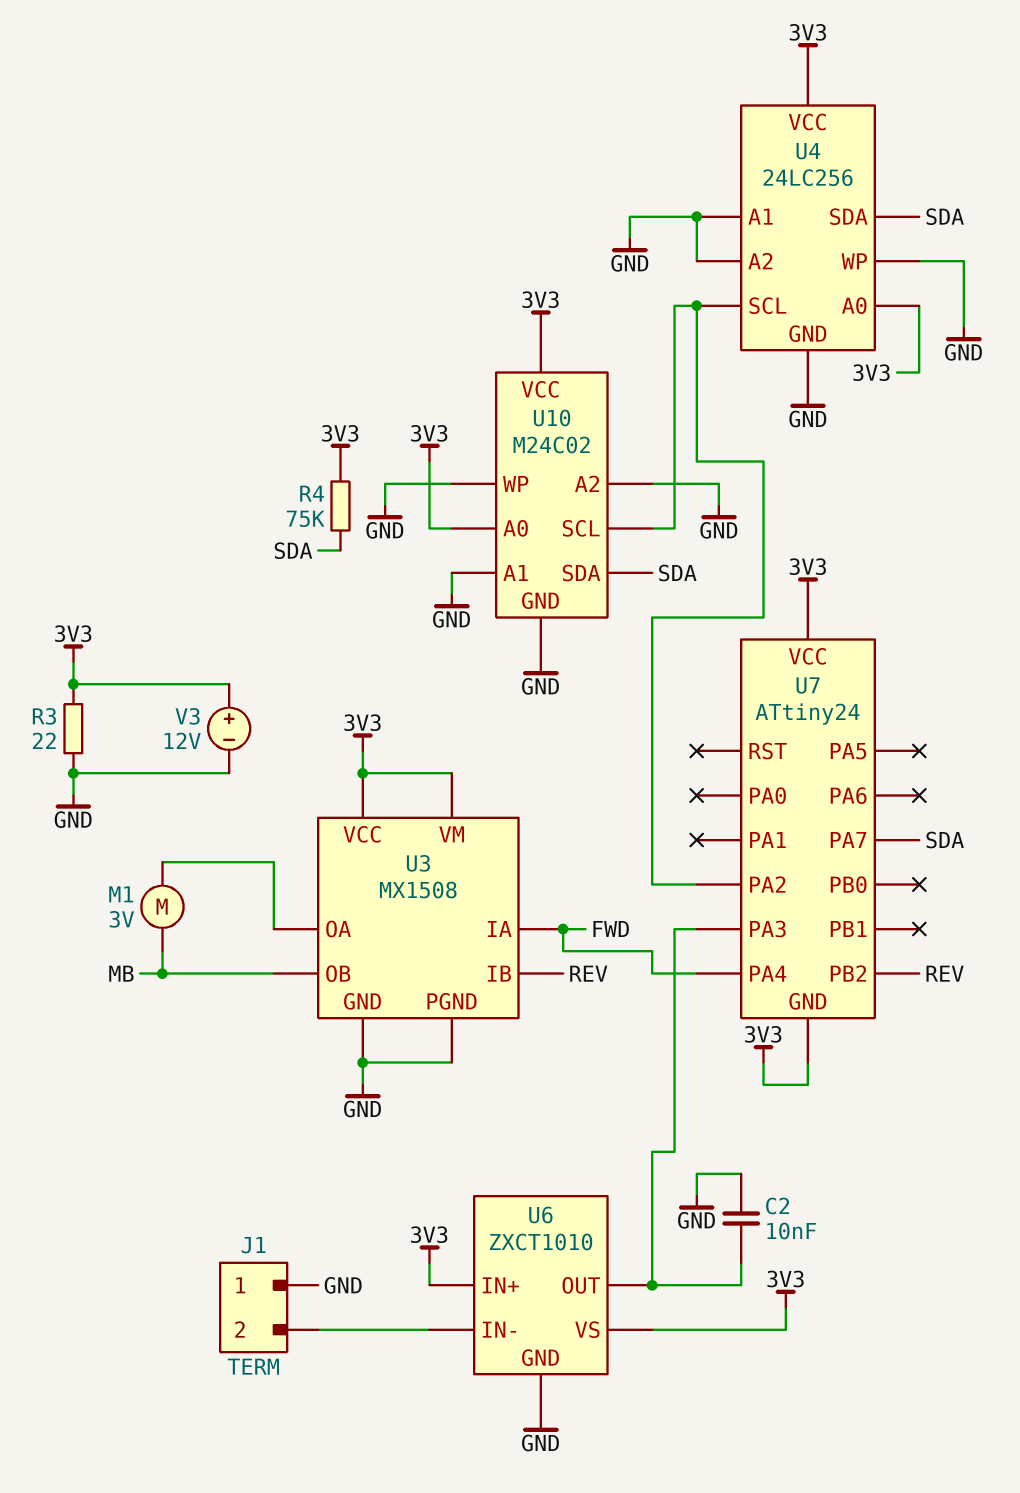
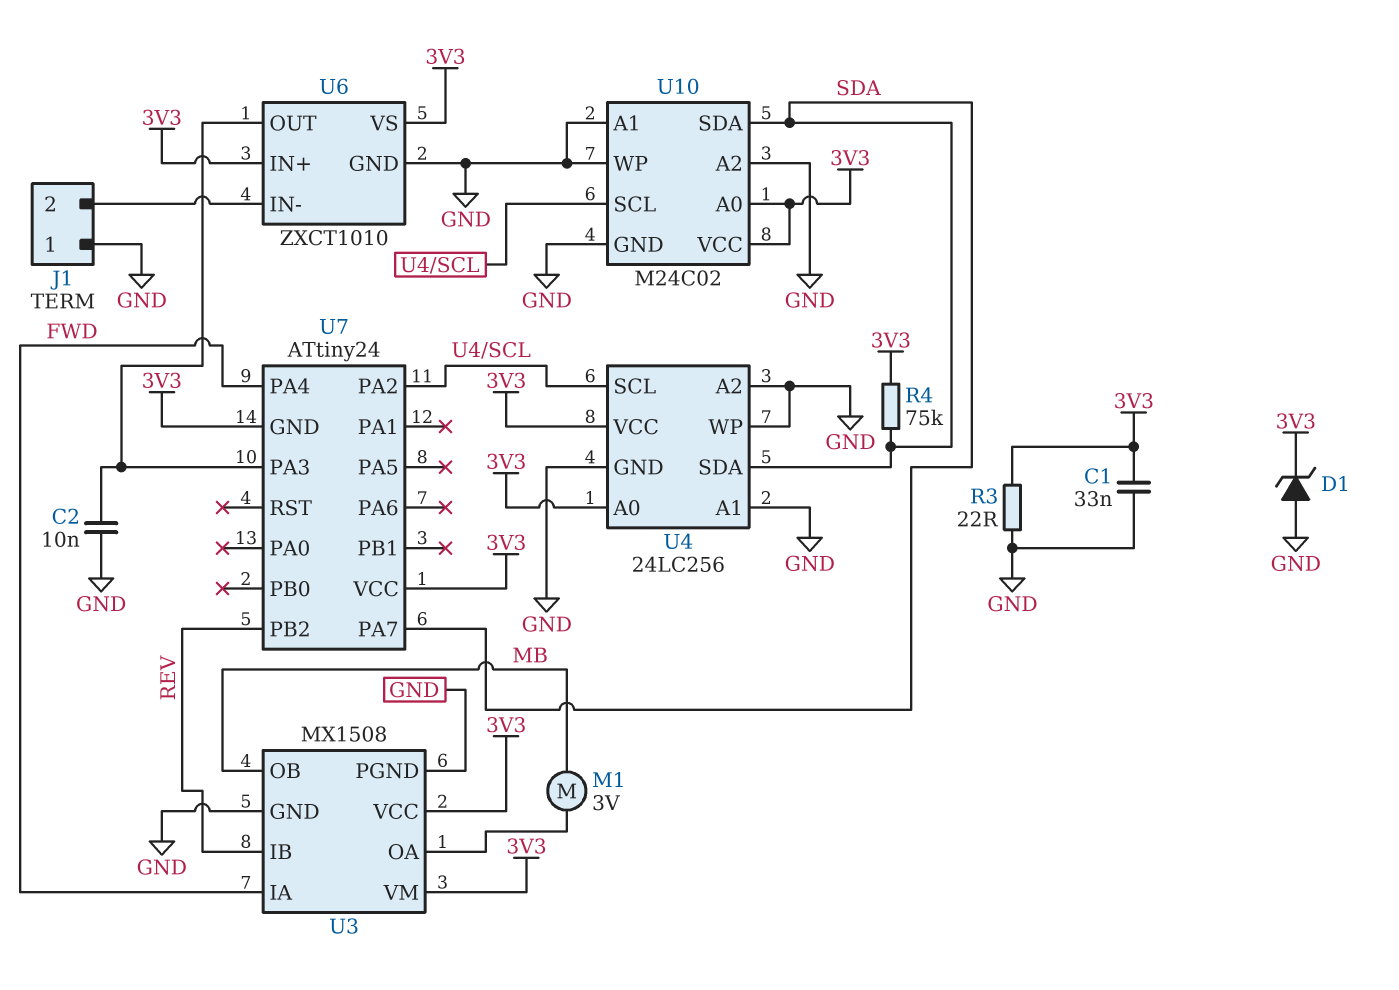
C1: none -> 33nF (3V3, GND)
D1: none -> zener (A GND, K 3V3)
V3: 12V (plus 3V3, minus GND) -> none

